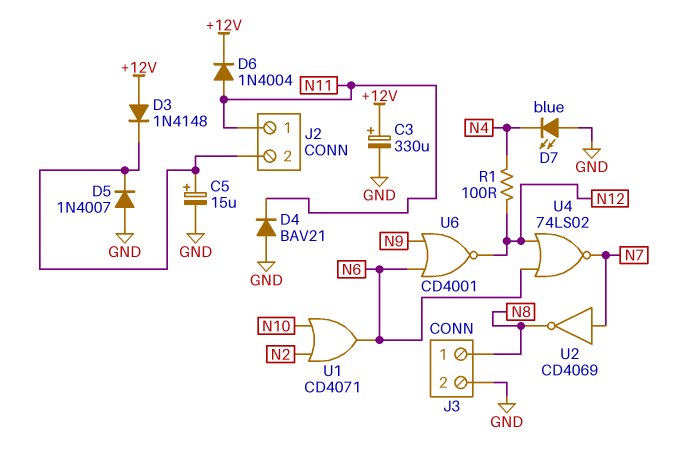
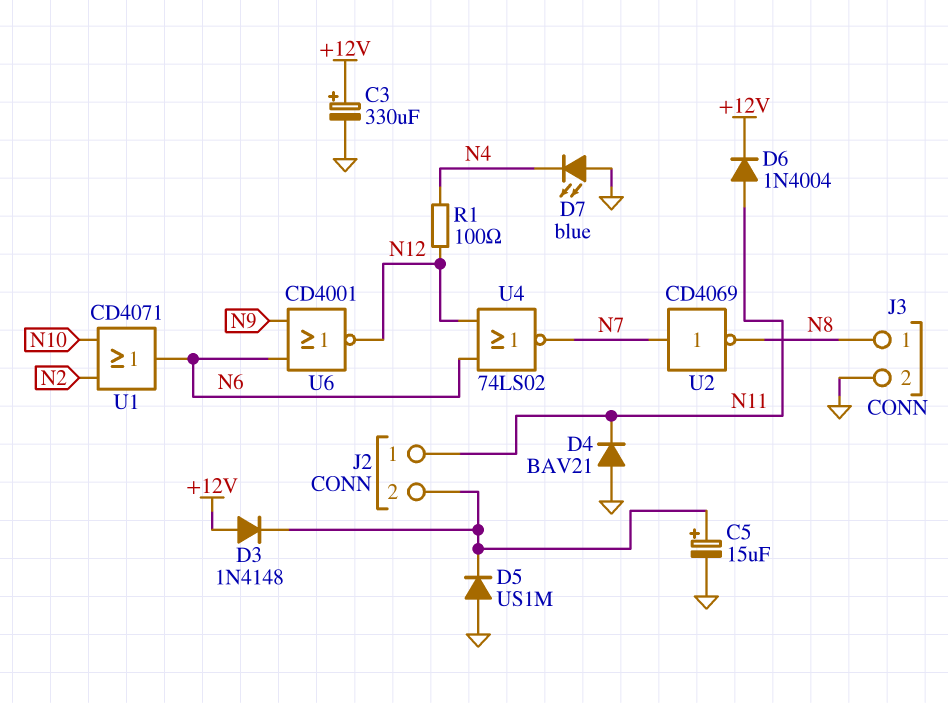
D5: diode 1N4007 (A GND, K J2/2) -> diode US1M (A GND, K J2/2)

